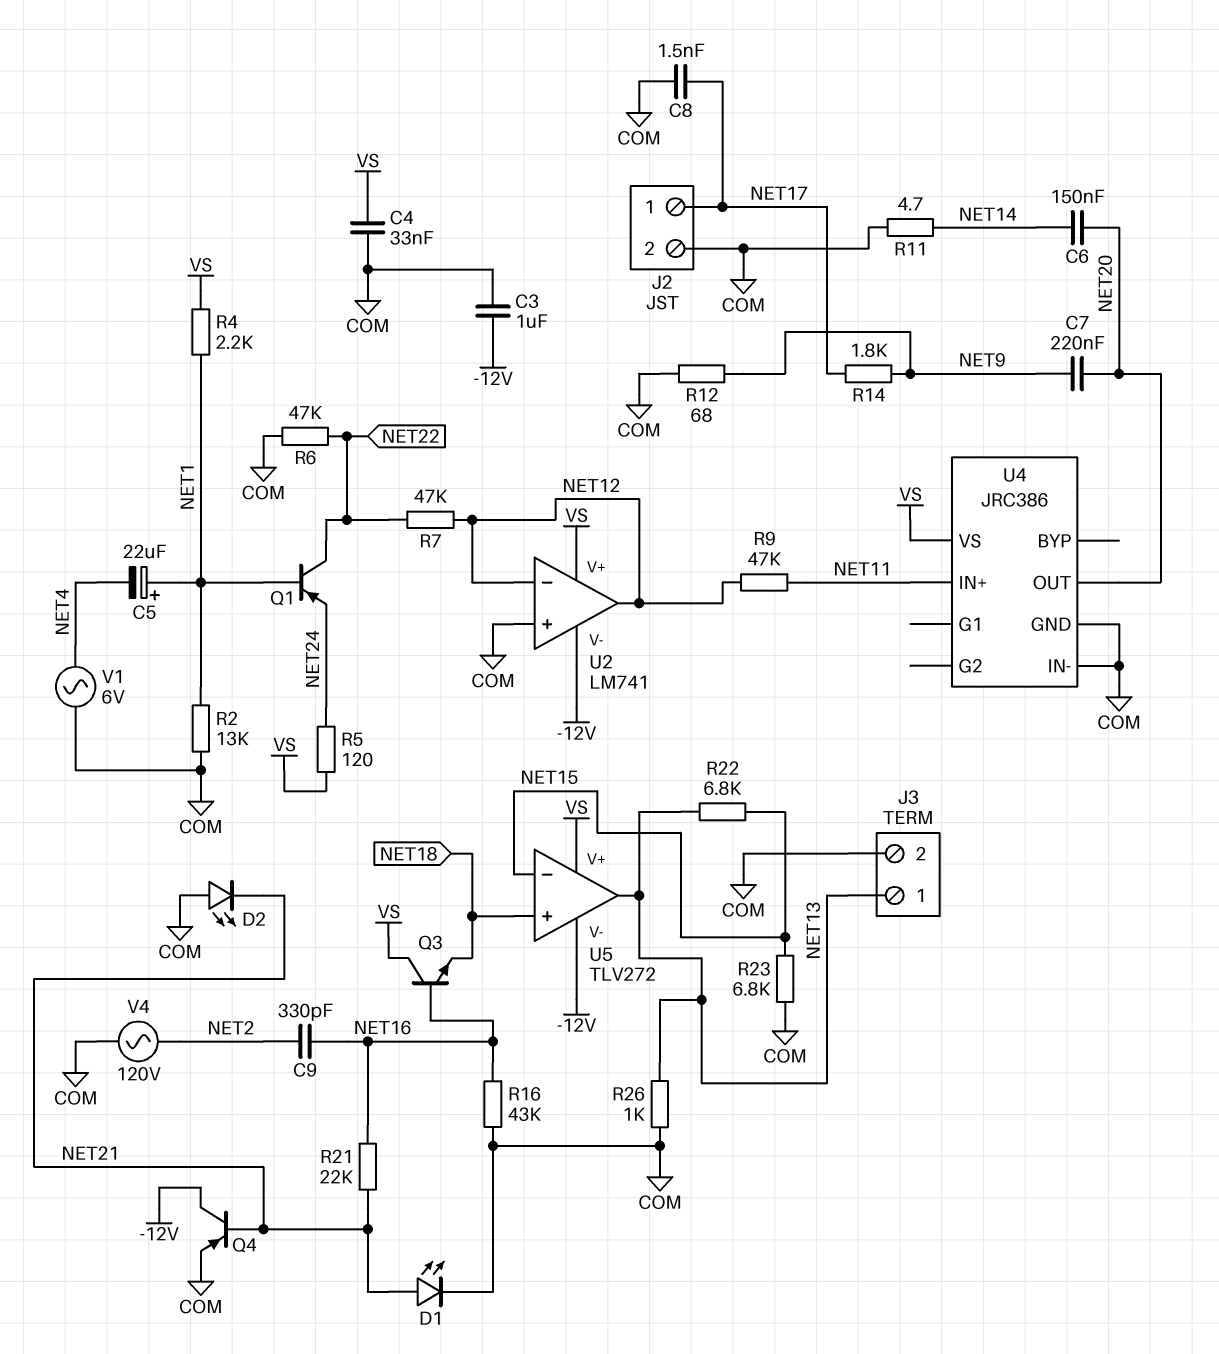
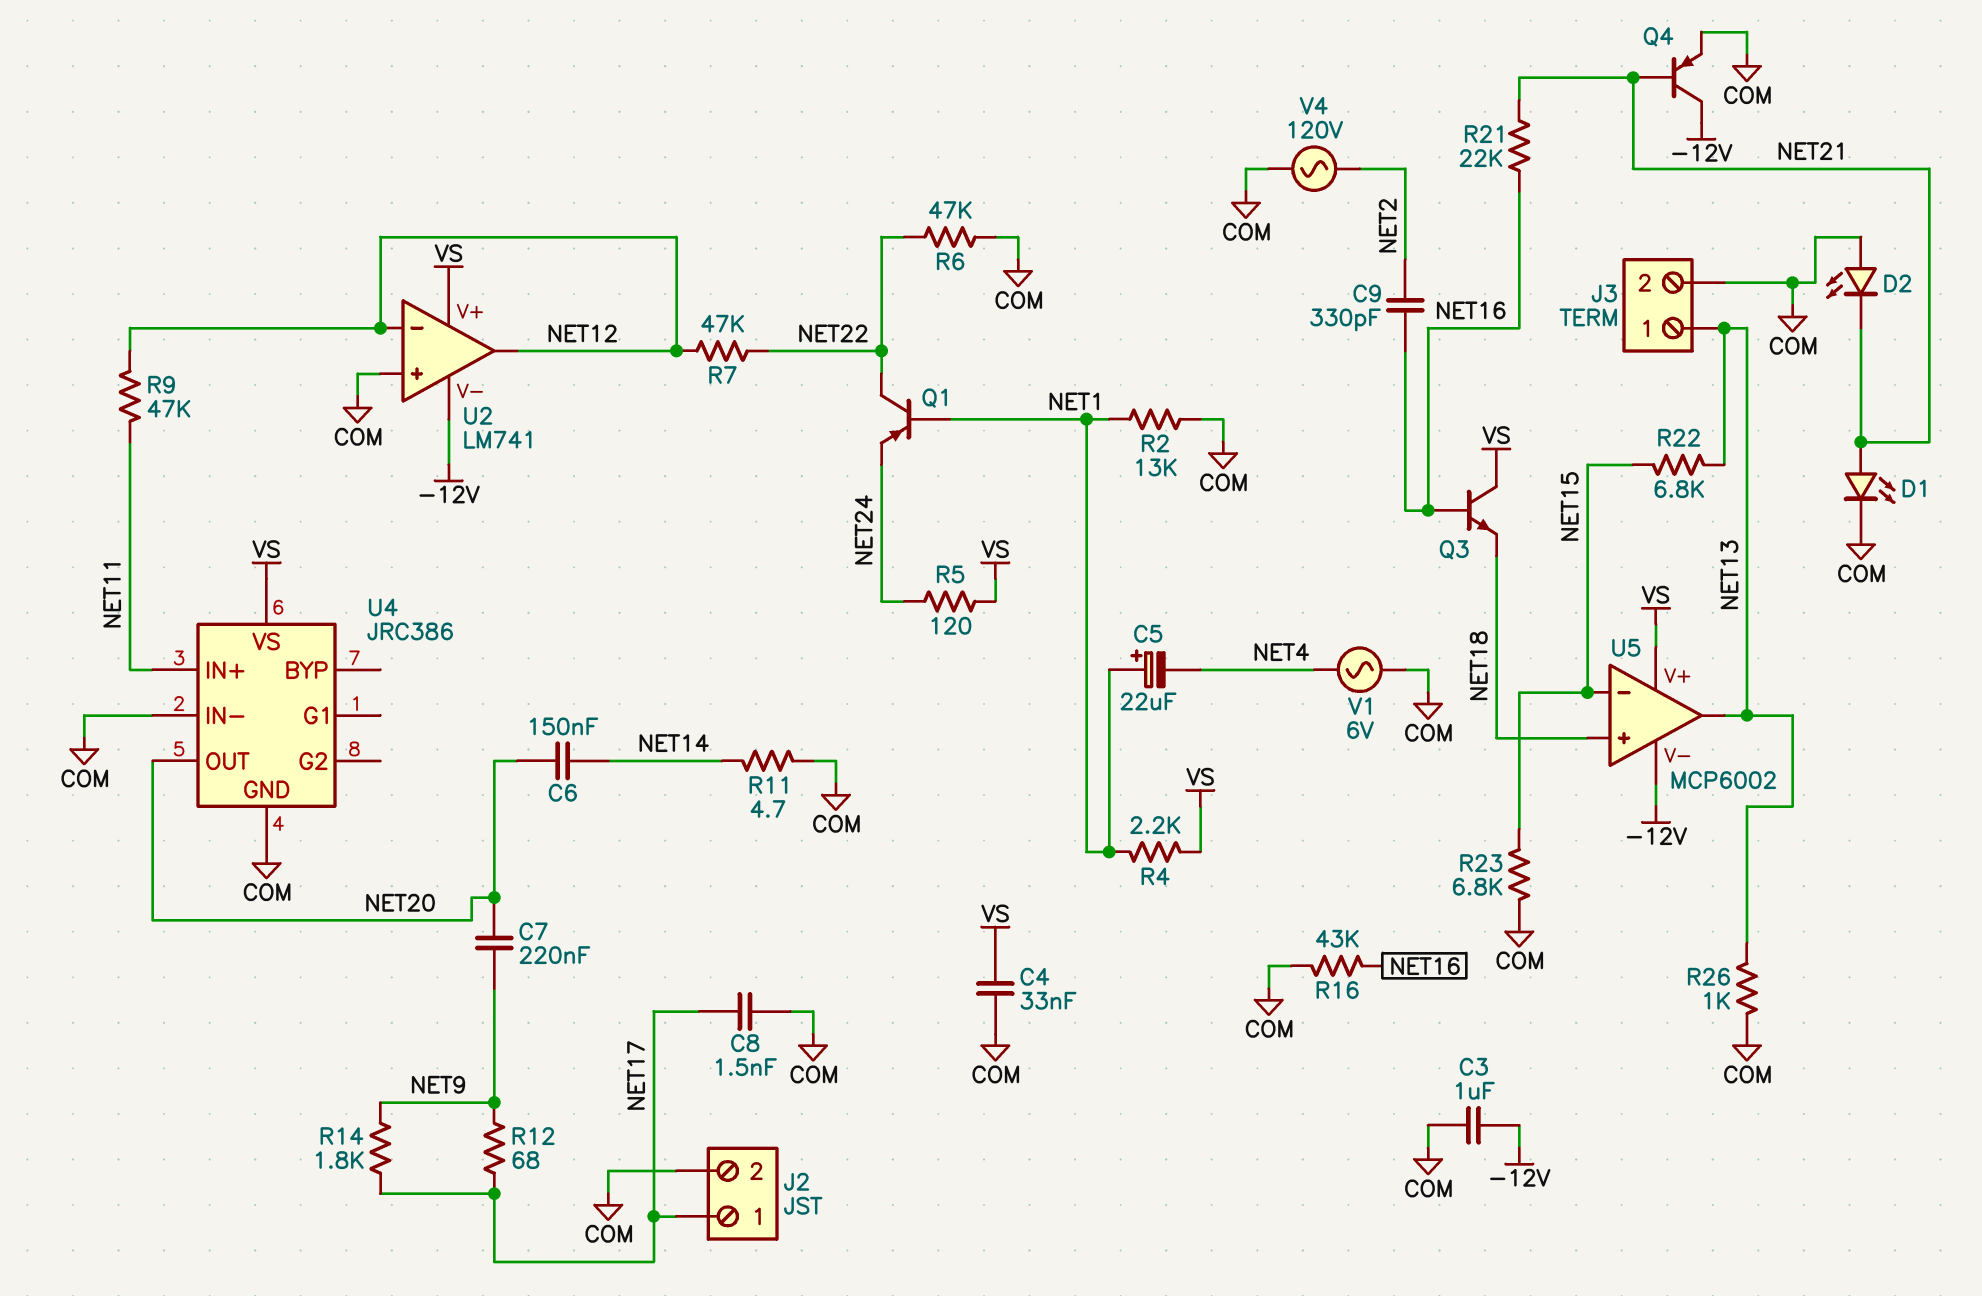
R12: 68 (COM, NET9) -> 68 (NET9, NET17)
U5: TLV272 -> MCP6002

